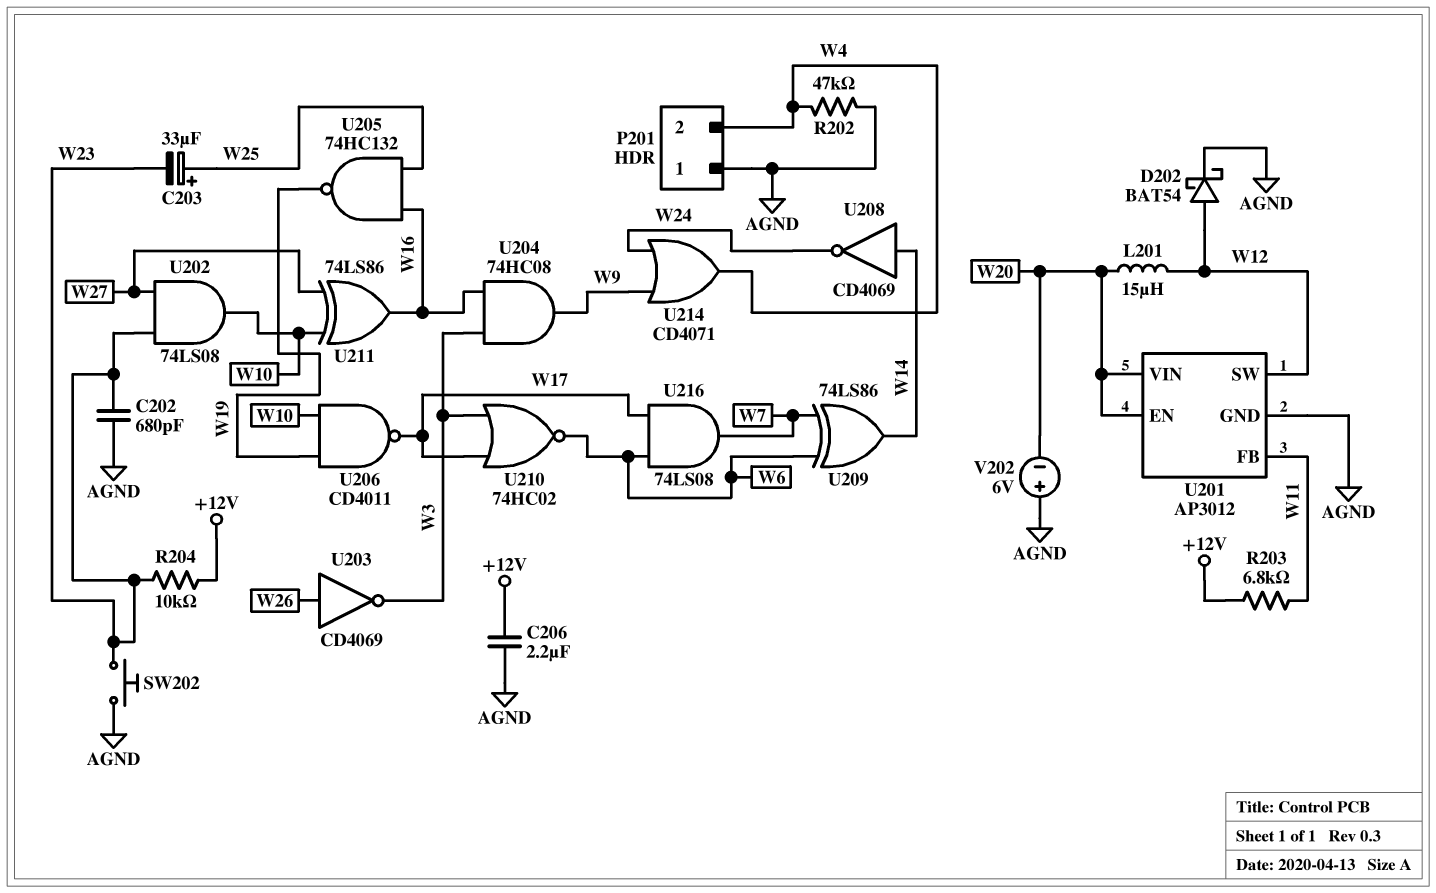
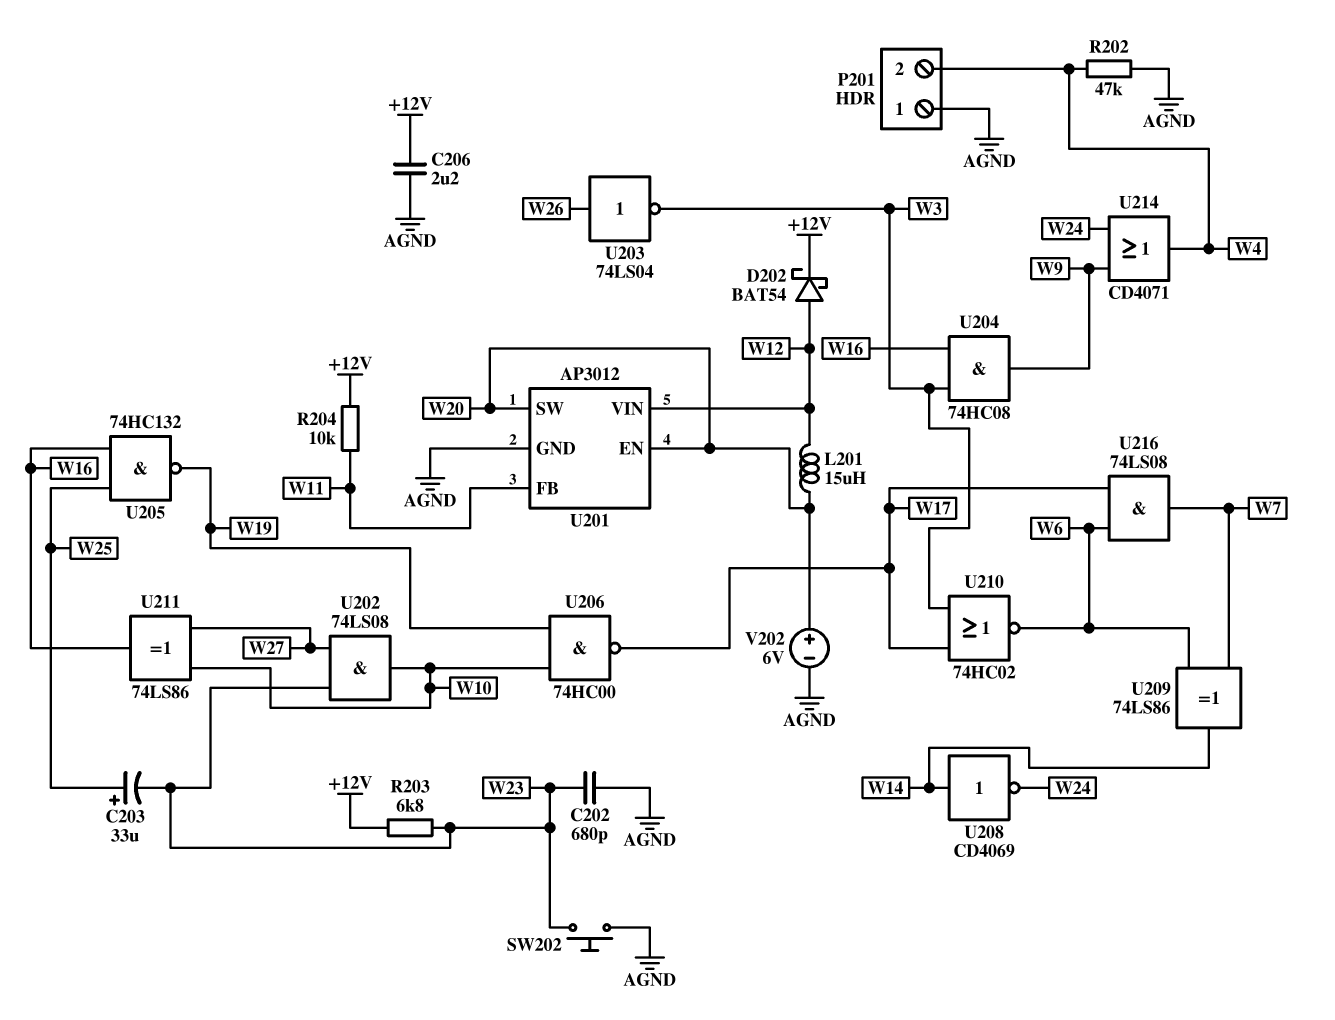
D202: schottky BAT54 (A W12, K AGND) -> schottky BAT54 (A W12, K +12V)
R203: 6.8k (+12V, W11) -> 6.8k (+12V, W23)
R204: 10k (+12V, W23) -> 10k (+12V, W11)
U201 pin SW: W12 -> W20
U201 pin VIN: W20 -> W12
U203: NOT CD4069 (in W26, out W3) -> NOT 74LS04 (in W26, out W3)
U206: NAND CD4011 (in W10, in W19, out W17) -> NAND 74HC00 (in W10, in W19, out W17)
V202: 6V (plus AGND, minus W20) -> 6V (plus W20, minus AGND)

